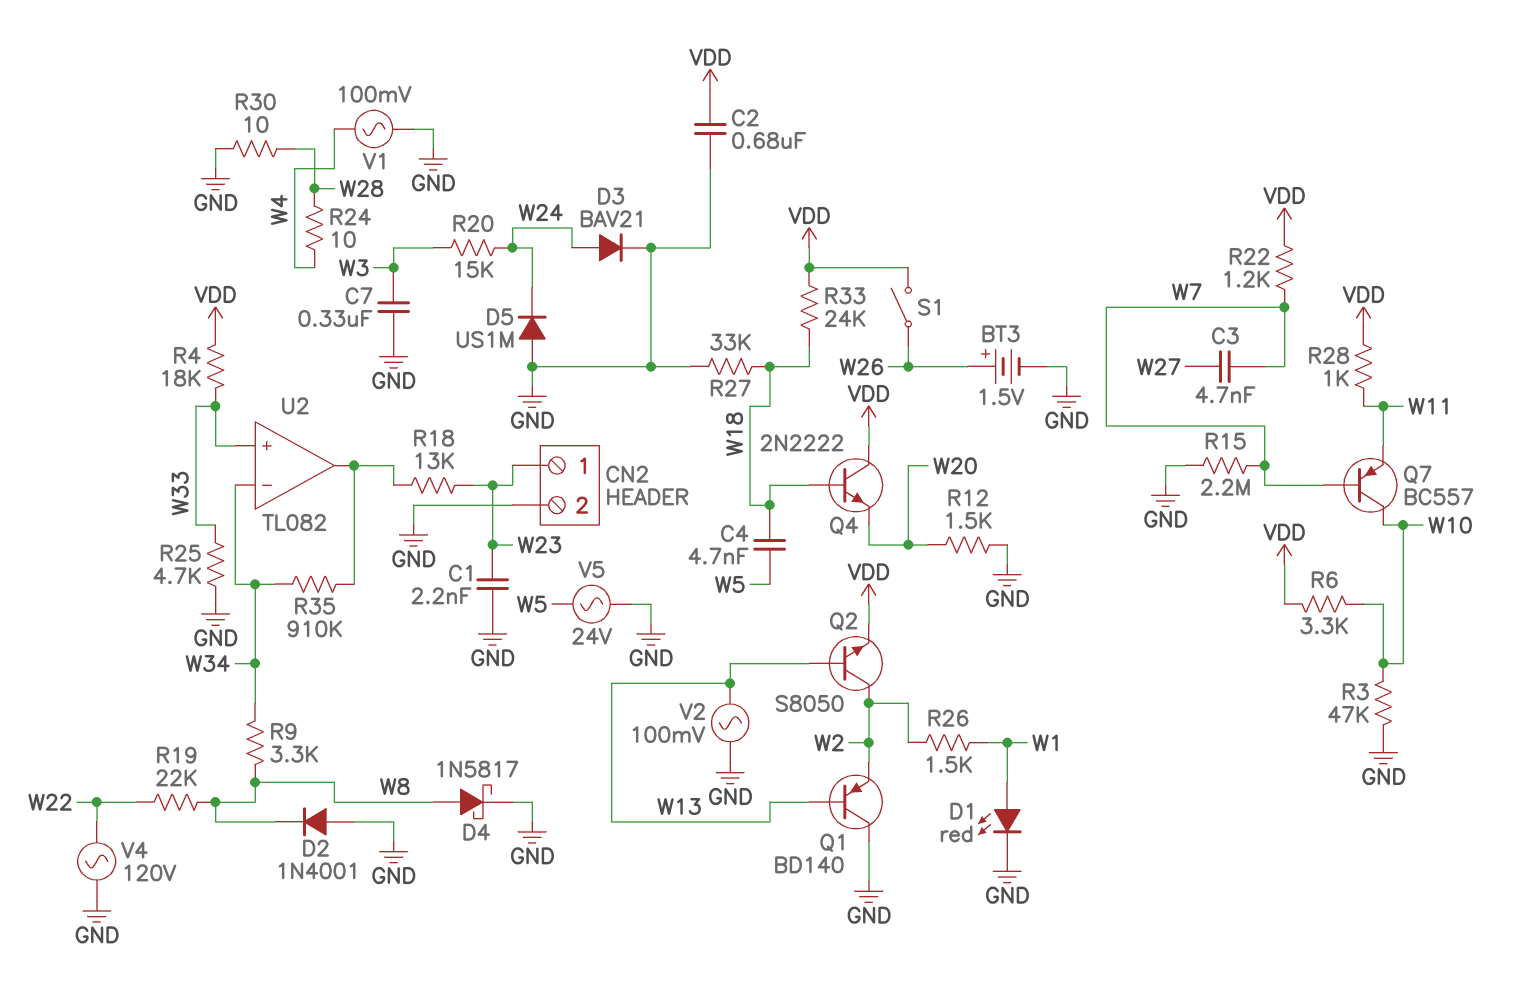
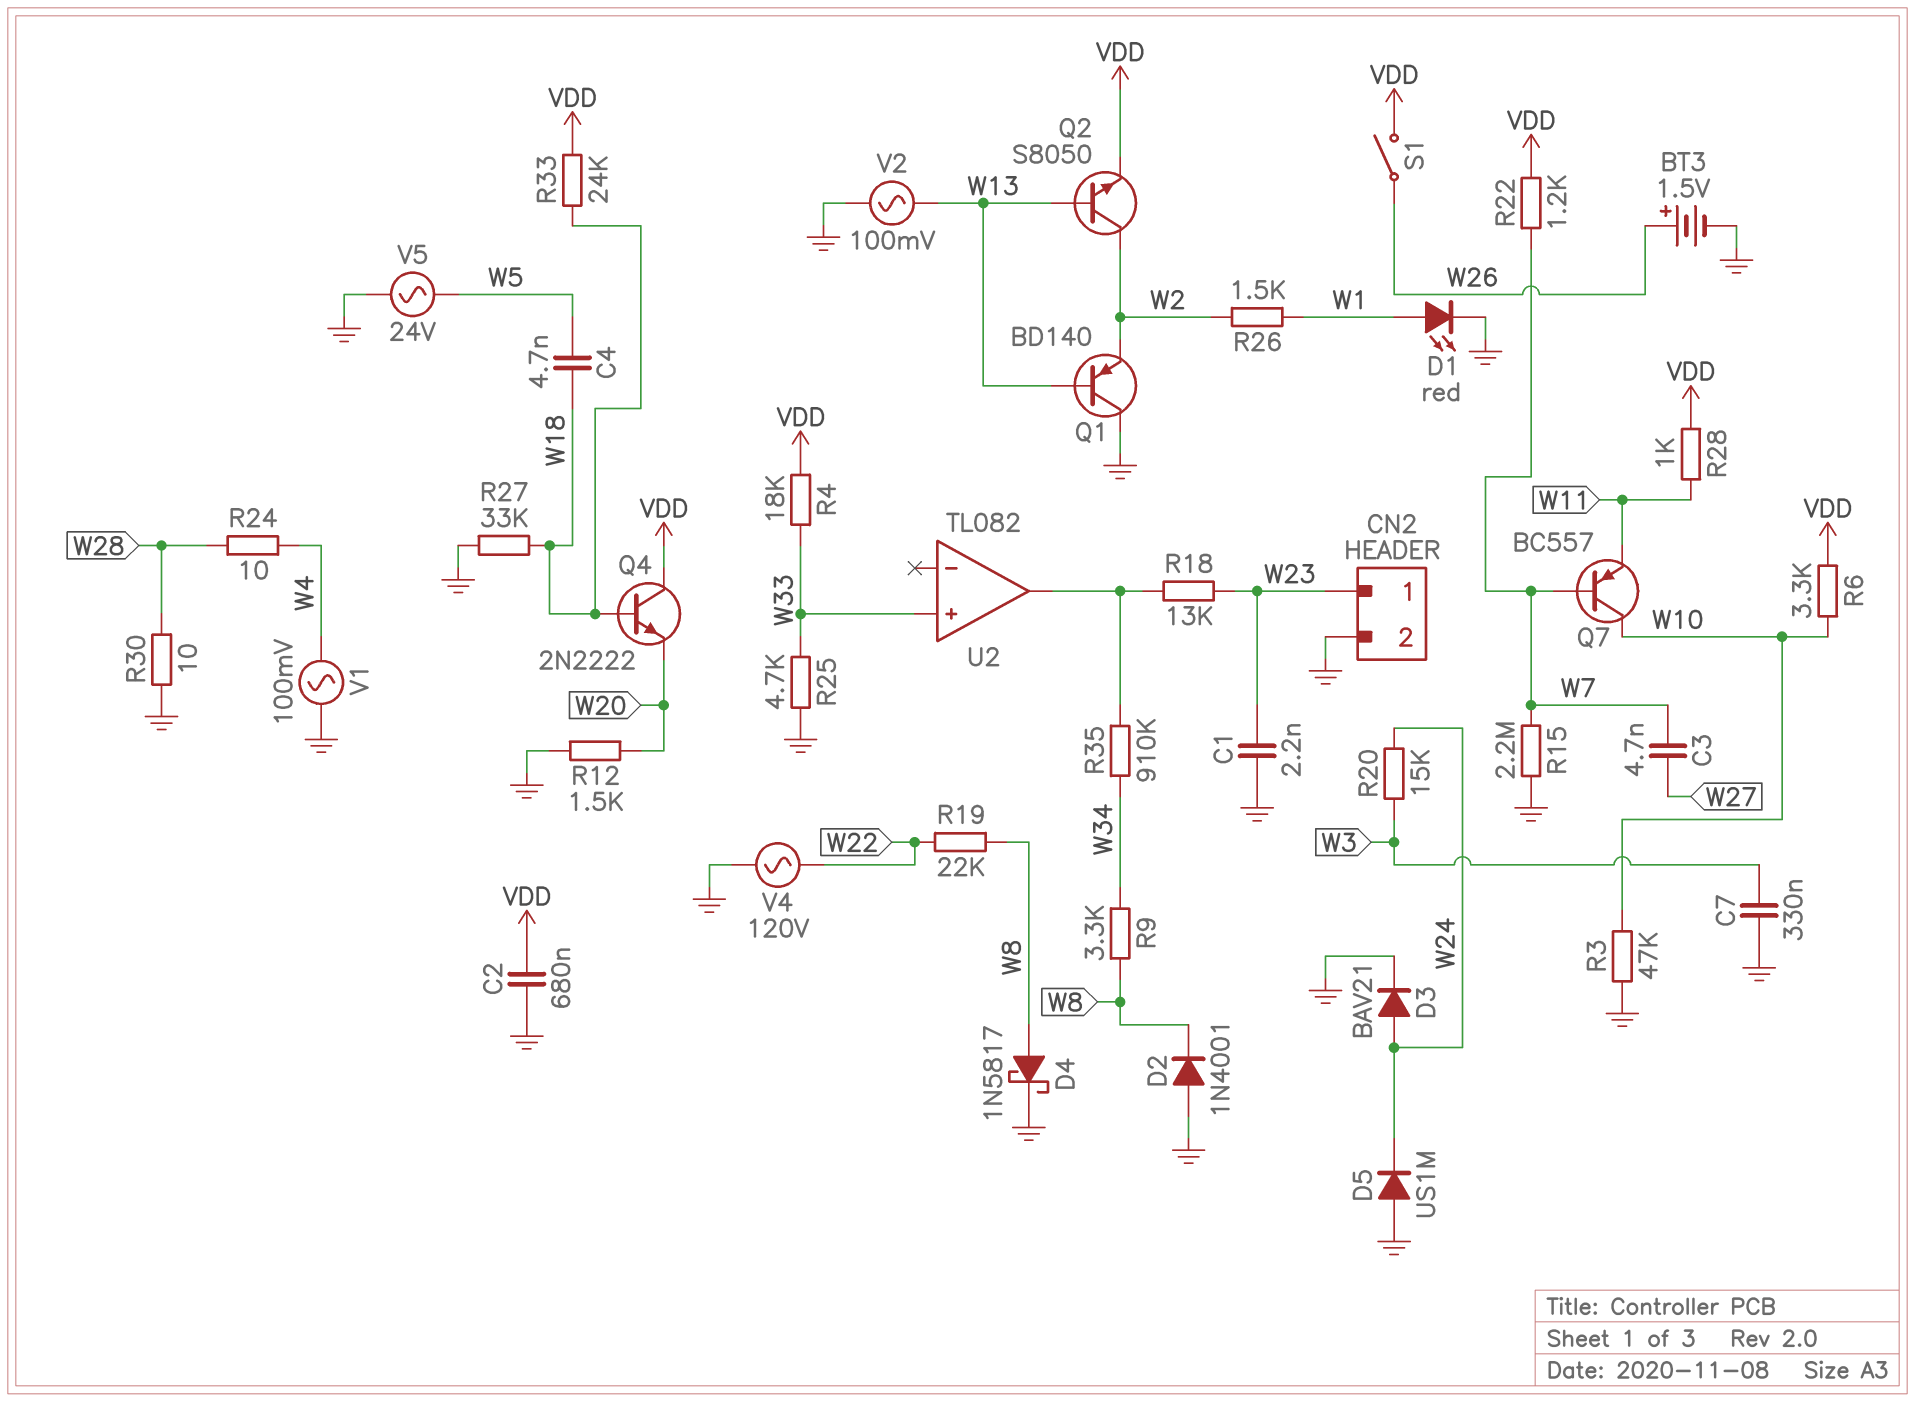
U2 pin in-: W34 -> none

